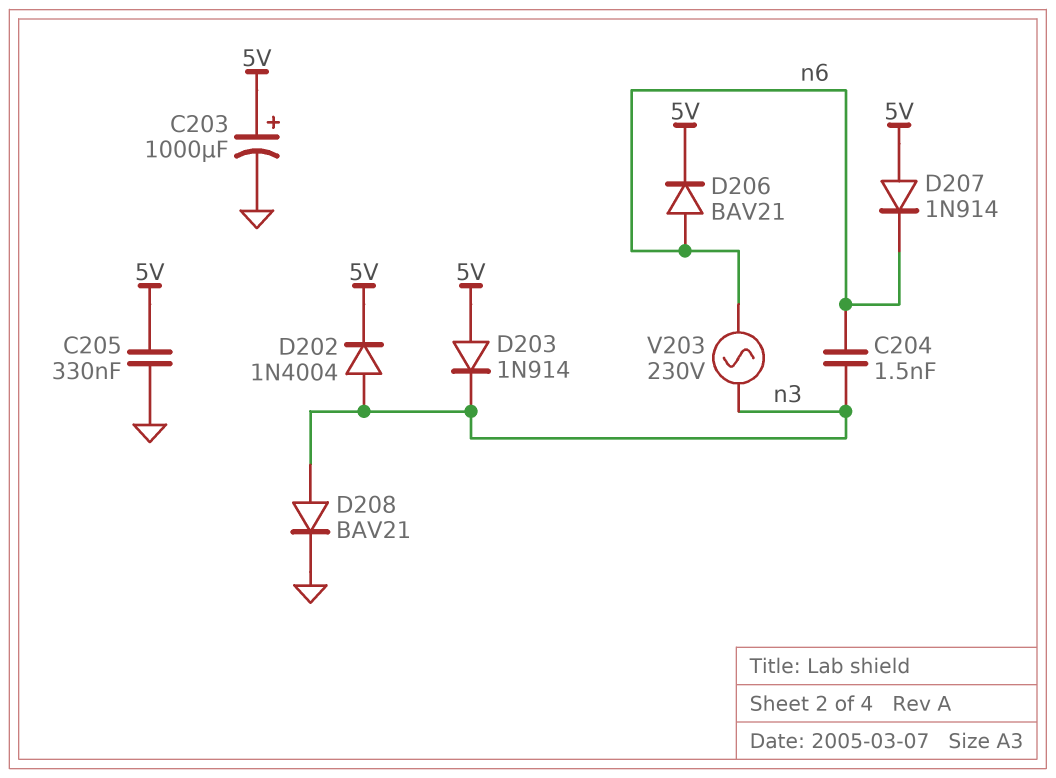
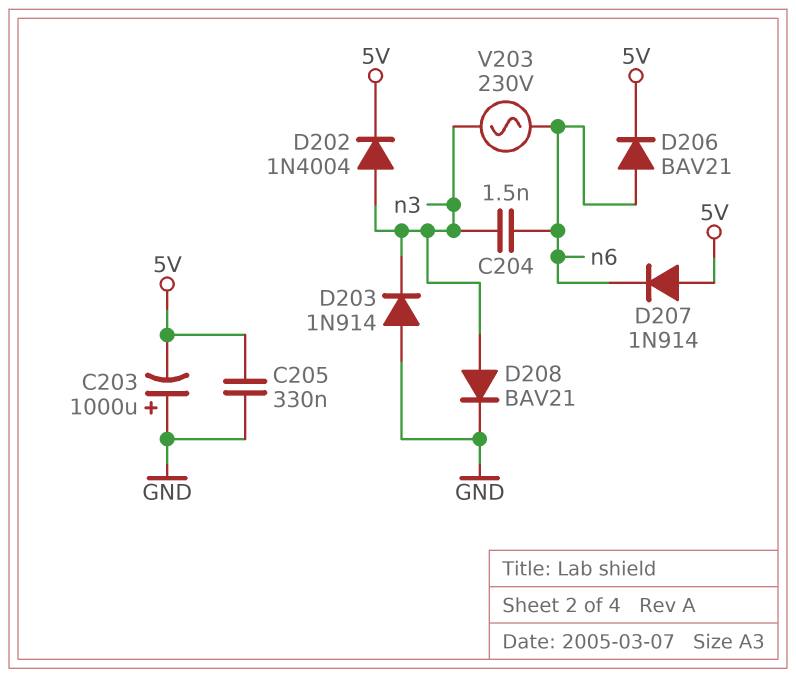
C203: 1000uF (plus 5V, minus GND) -> 1000uF (plus GND, minus 5V)
D203: diode 1N914 (A 5V, K n3) -> diode 1N914 (A GND, K n3)

